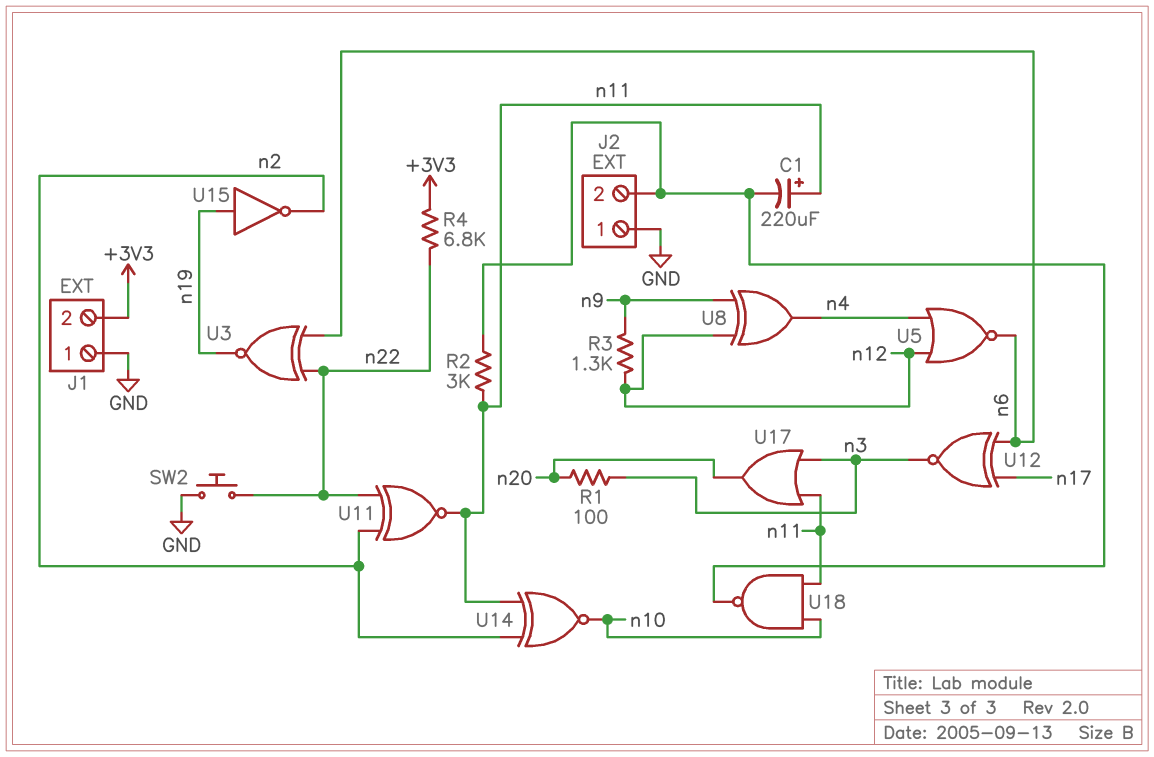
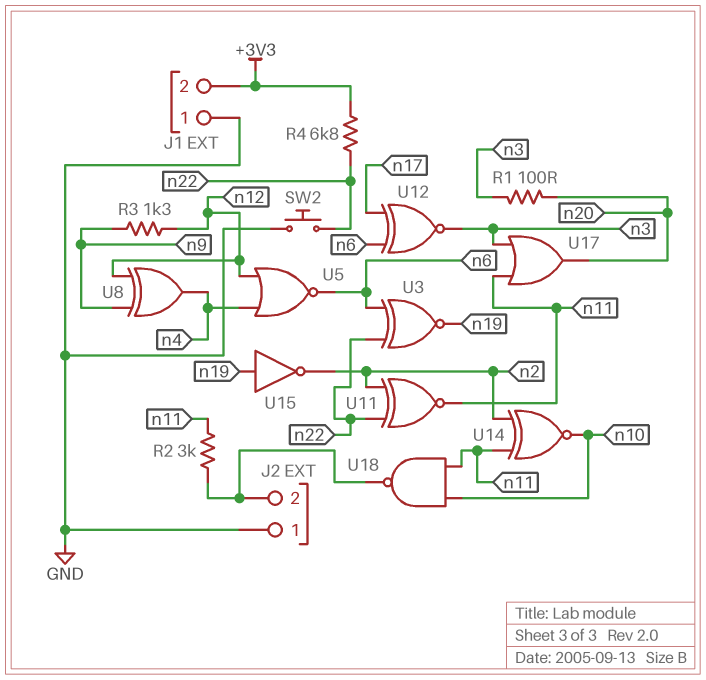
C1: 220uF (plus n11, minus J2/2) -> none

